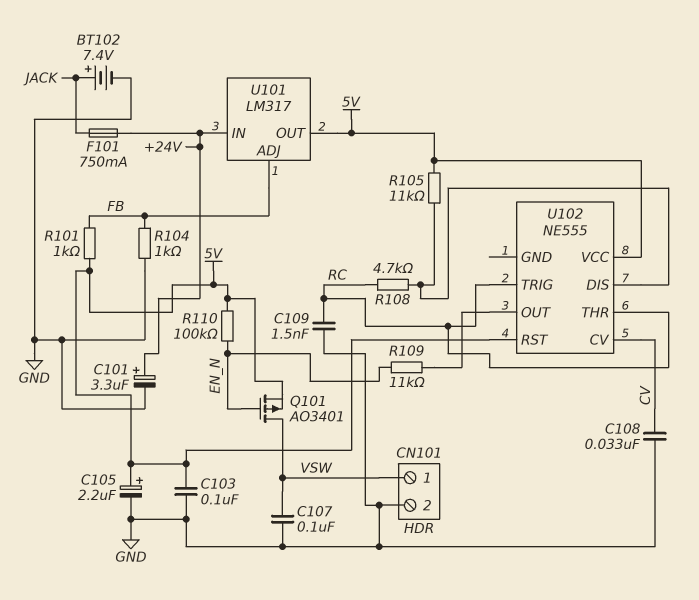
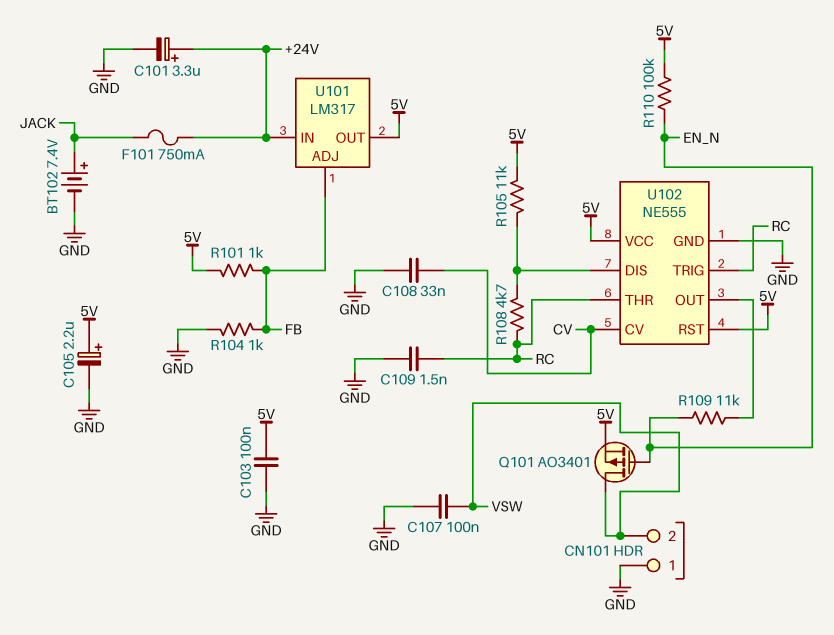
CN101 pin 1: VSW -> GND
CN101 pin 2: GND -> VSW
U102 pin GND: none -> GND

